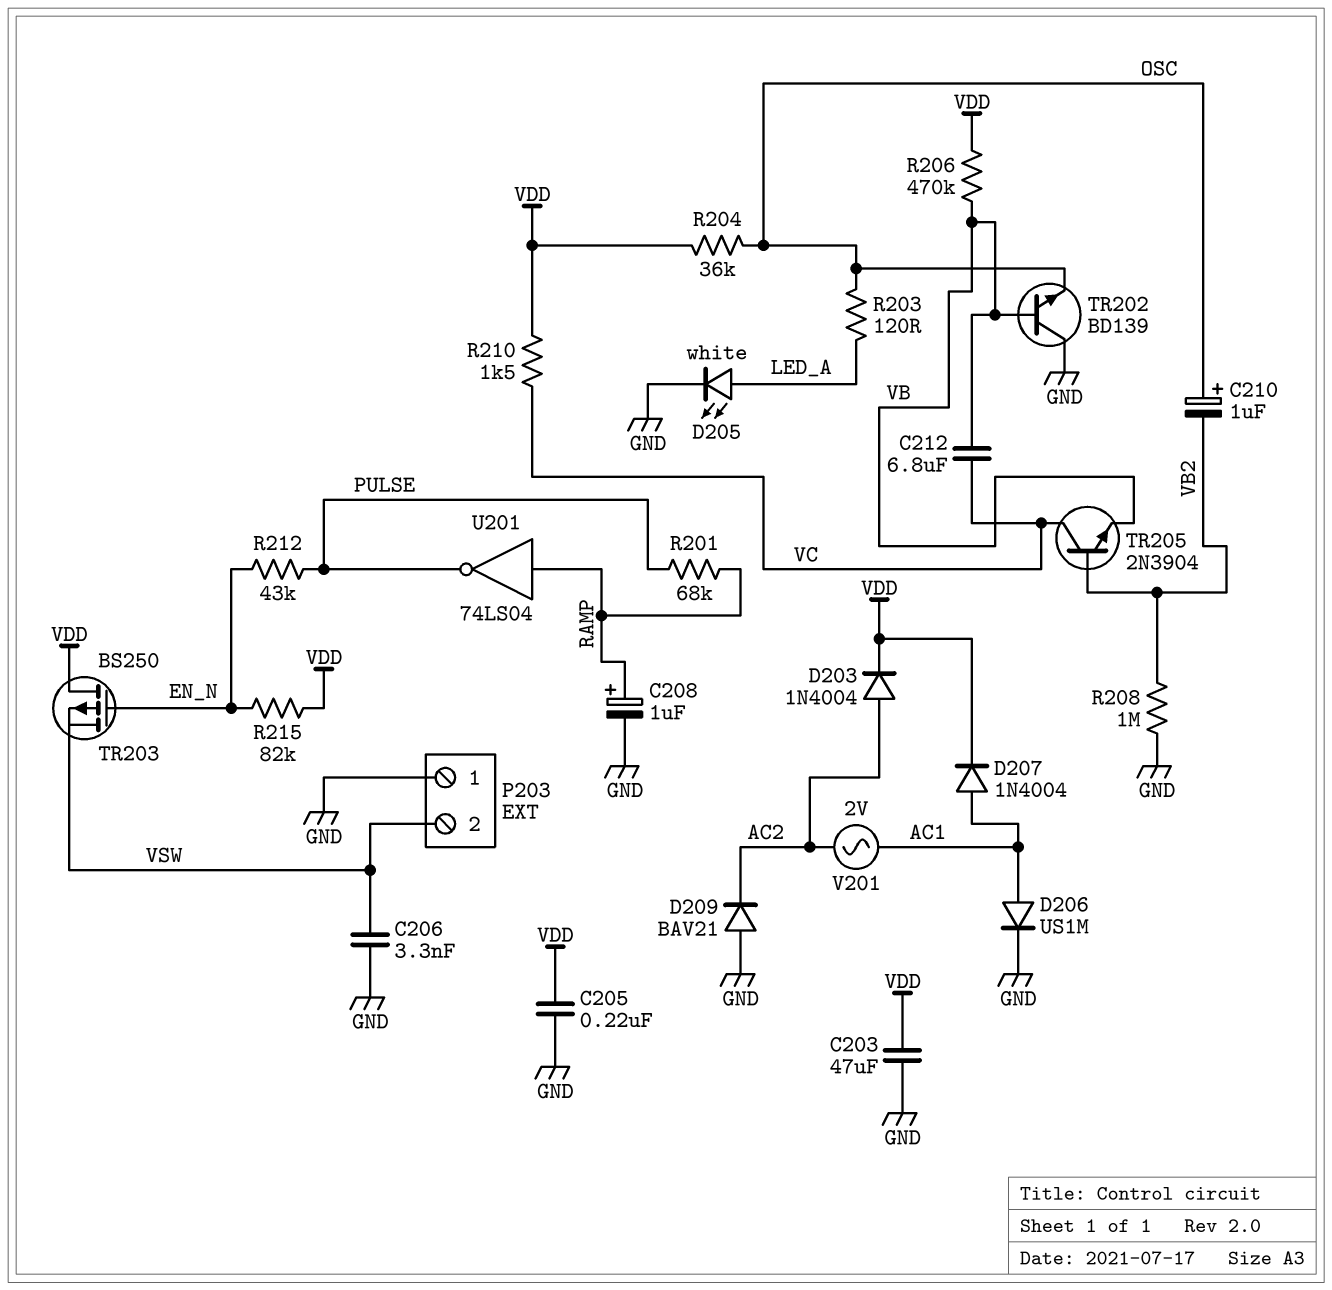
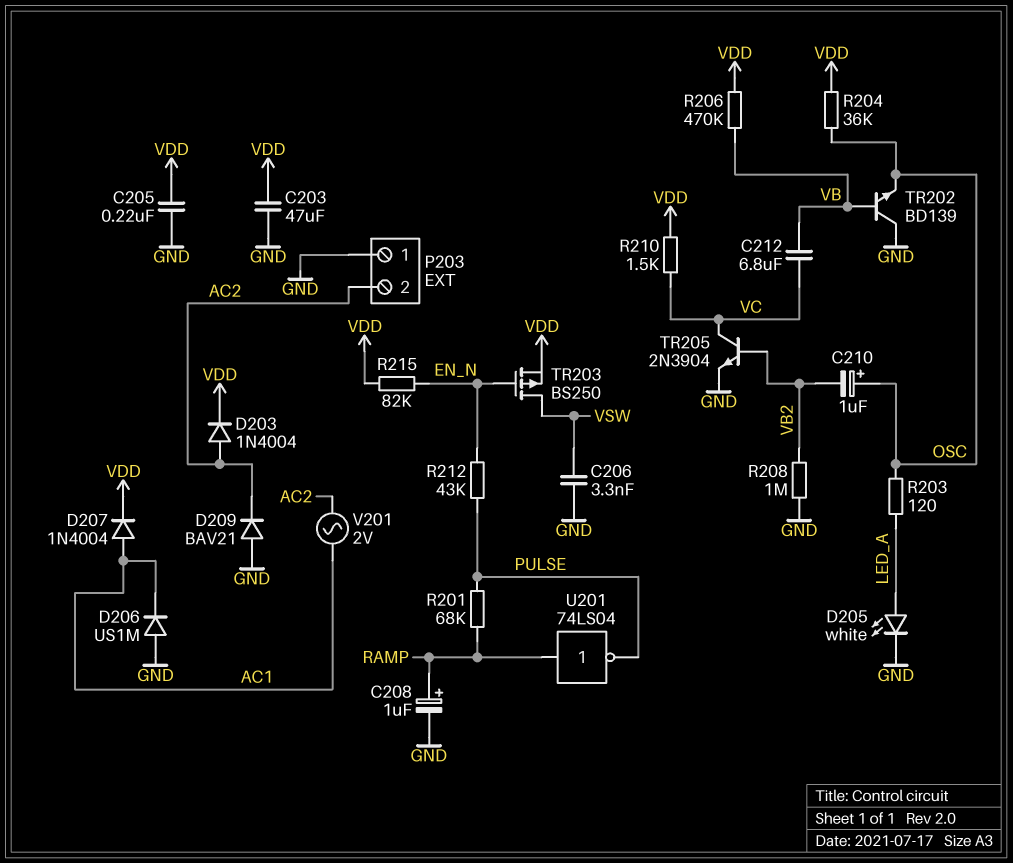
D206: diode US1M (A AC1, K GND) -> diode US1M (A GND, K AC1)
P203 pin 2: VSW -> AC2
TR203: PMOS BS250 (G EN_N, D VDD, S VSW) -> PMOS BS250 (G EN_N, D VSW, S VDD)
TR205: NPN 2N3904 (B VB2, C VC, E VB) -> NPN 2N3904 (B VB2, C VC, E GND)

